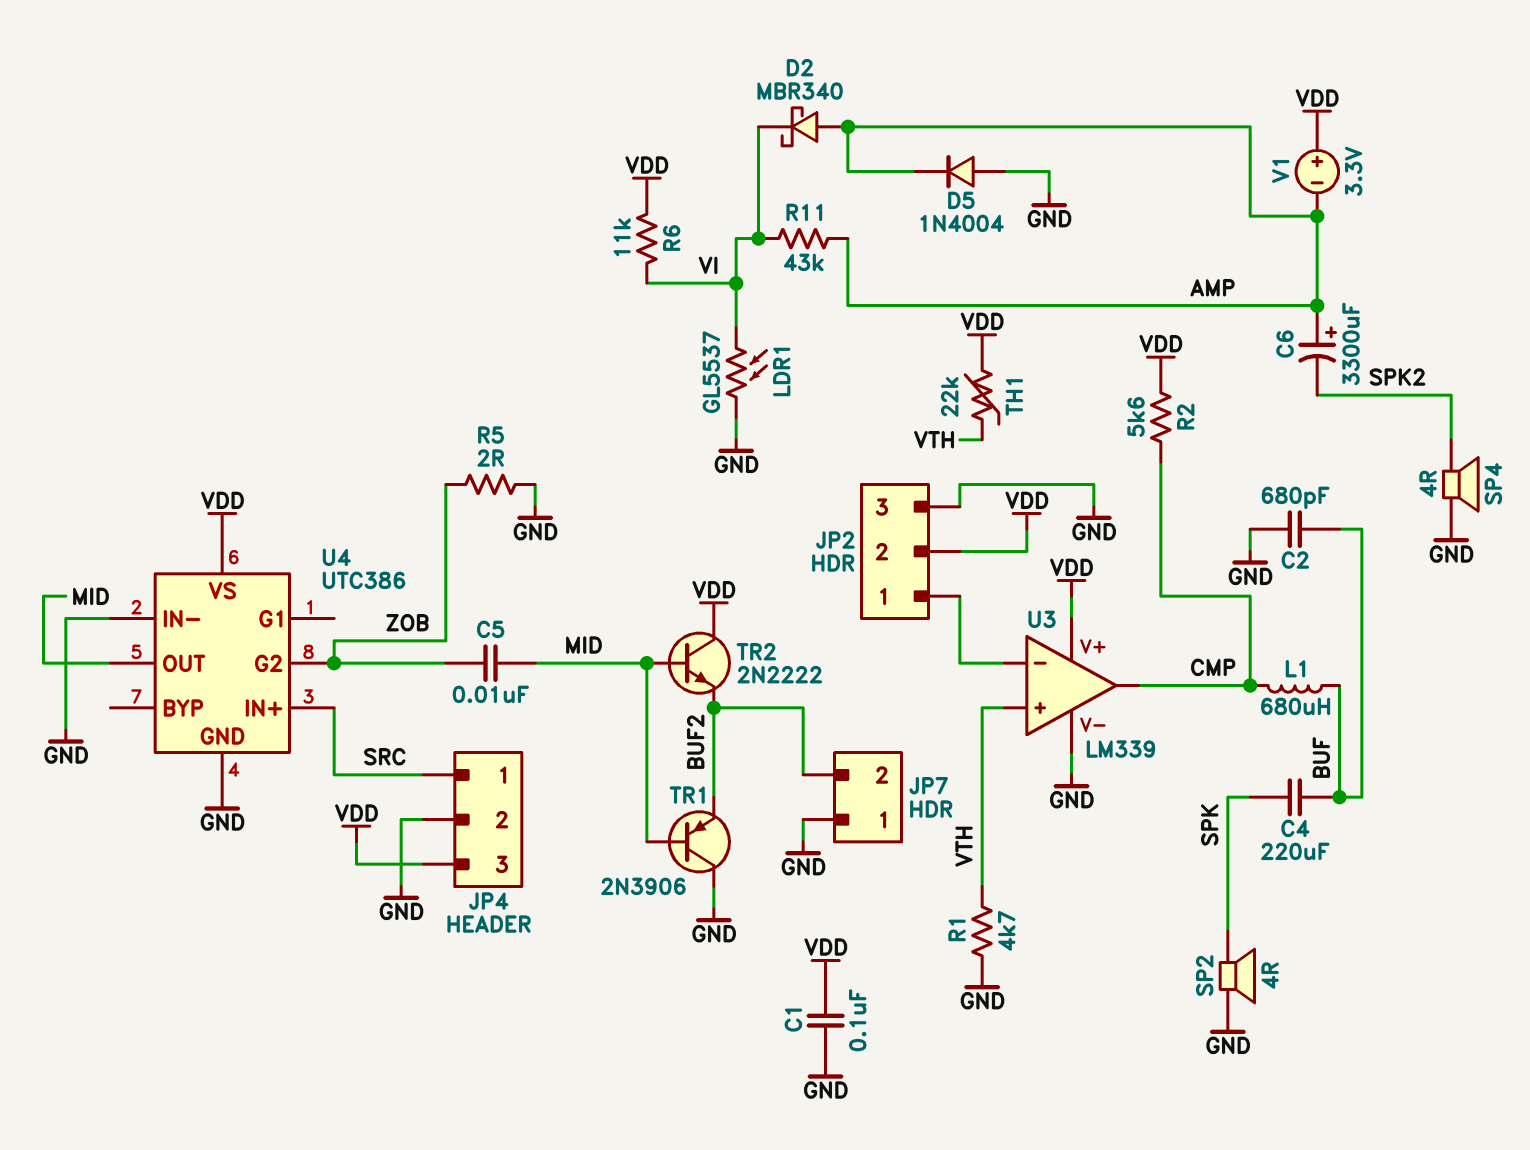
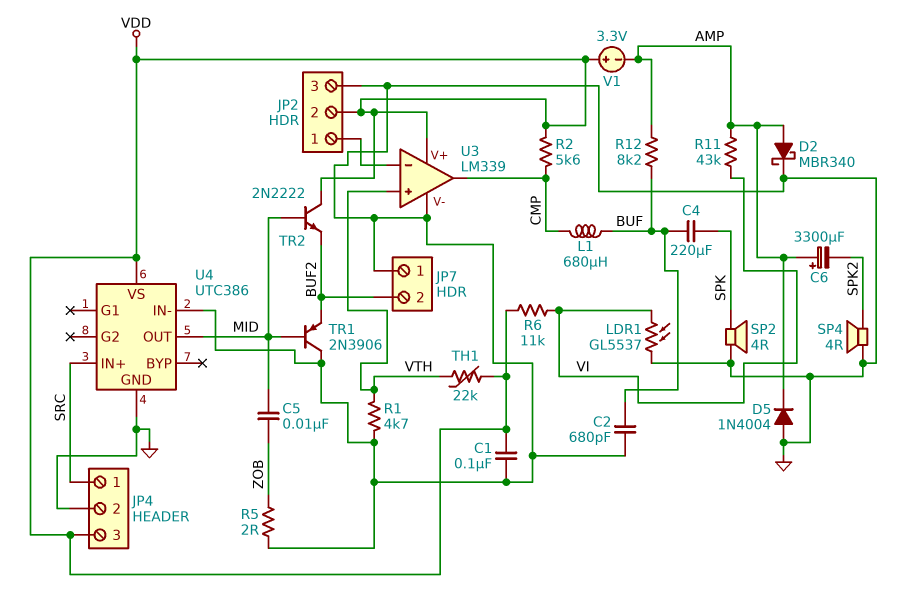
D2: schottky MBR340 (A AMP, K VI) -> schottky MBR340 (A AMP, K GND)
R12: none -> 8.2k (AMP, BUF)
U4 pin G2: ZOB -> none

